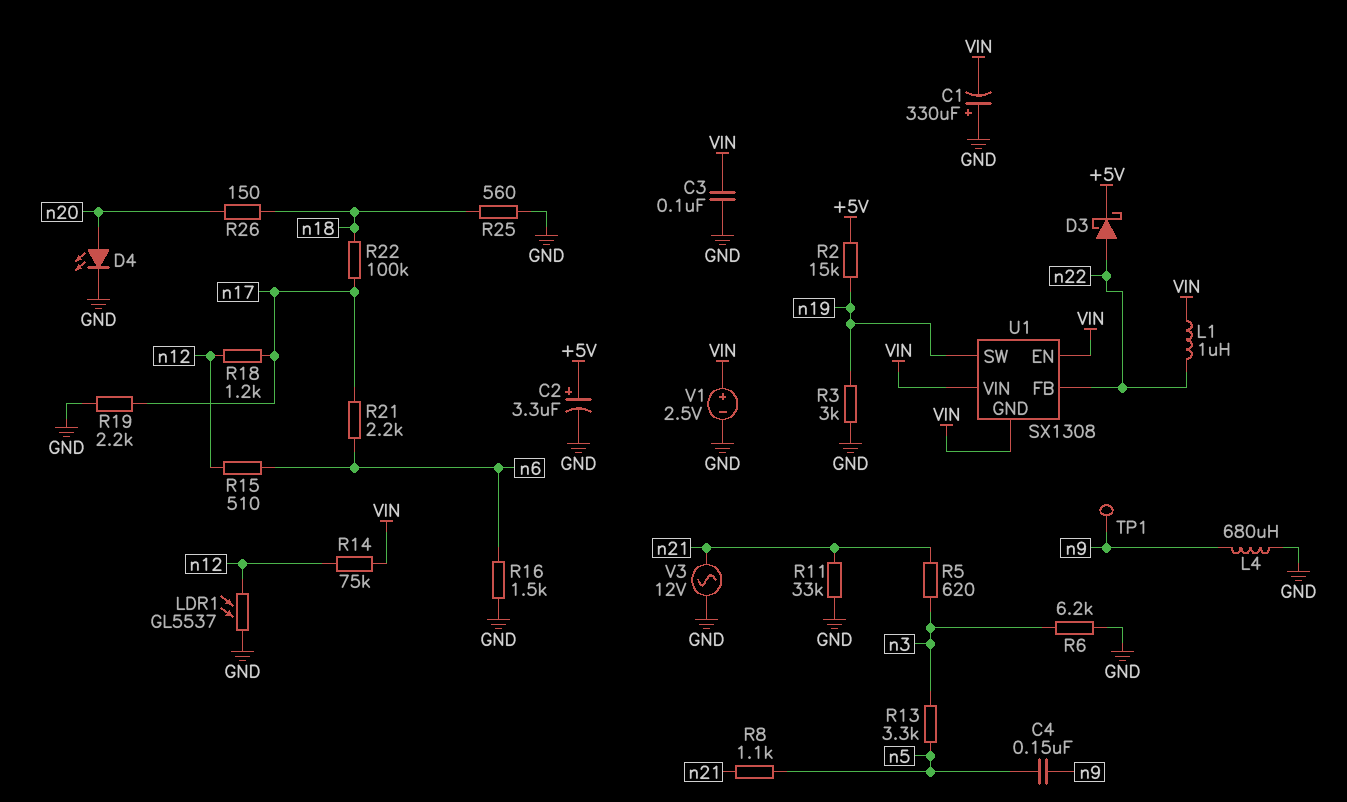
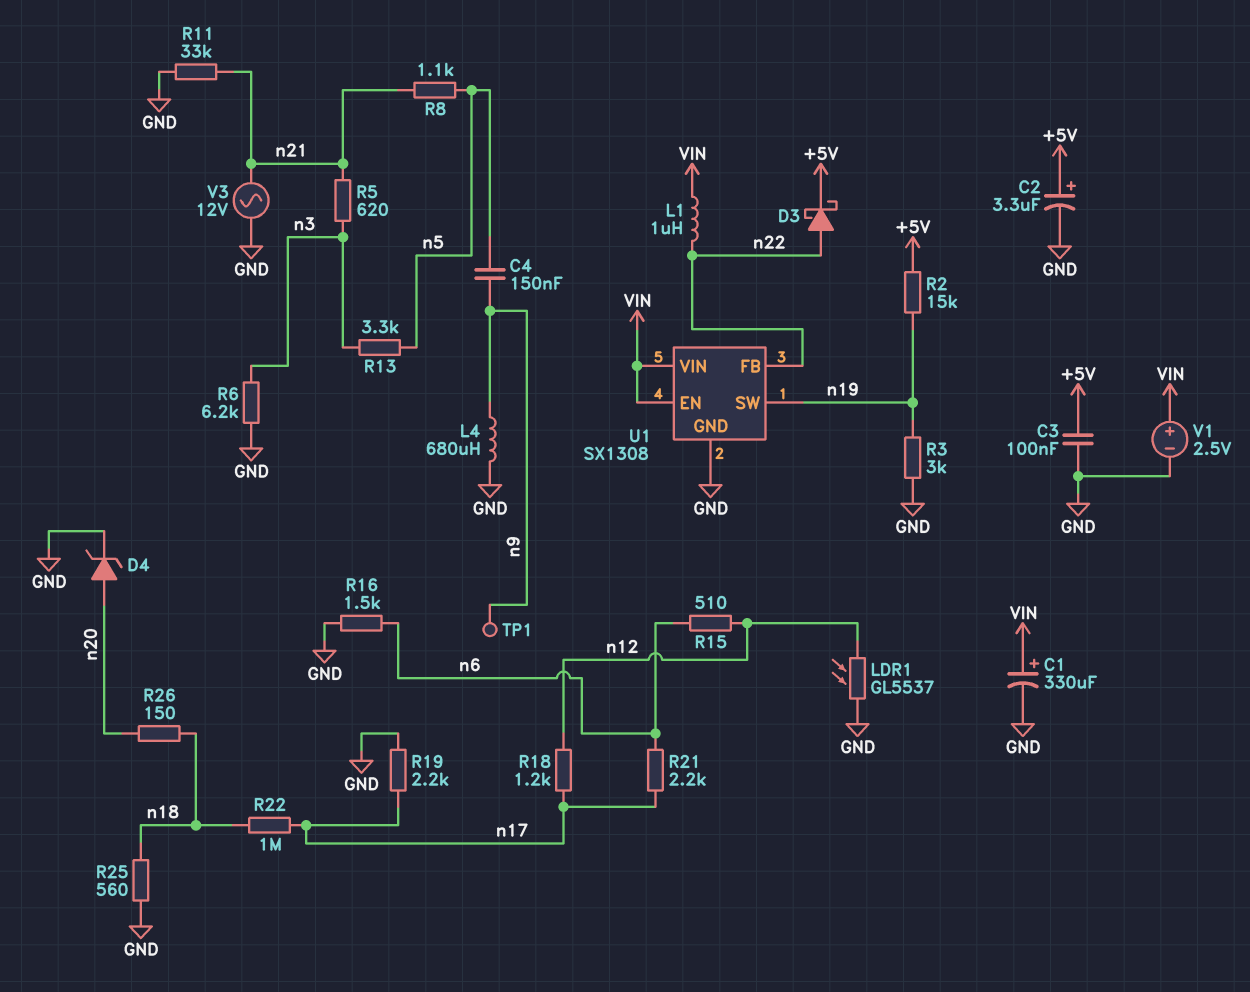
C1: 330uF (plus GND, minus VIN) -> 330uF (plus VIN, minus GND)
C3: 100nF (GND, VIN) -> 100nF (+5V, GND)
D4: LED (A n20, K GND) -> zener (A n20, K GND)
R14: 75k (VIN, n12) -> none
R22: 100k (n17, n18) -> 1M (n17, n18)
U1 pin GND: VIN -> GND

